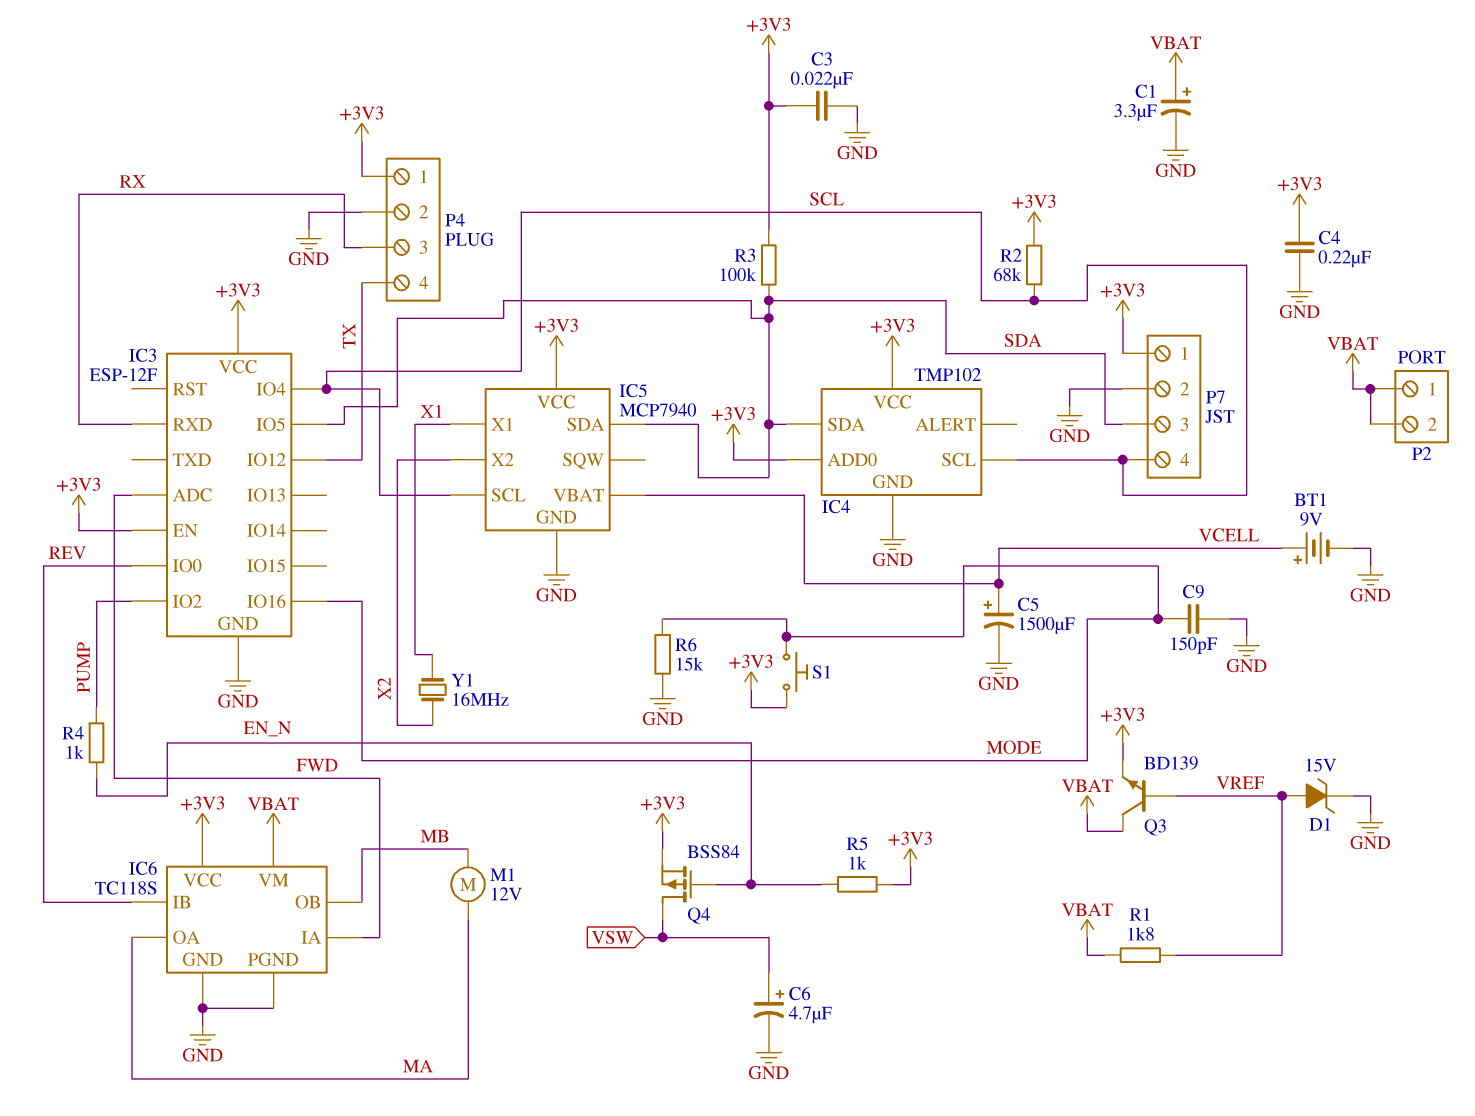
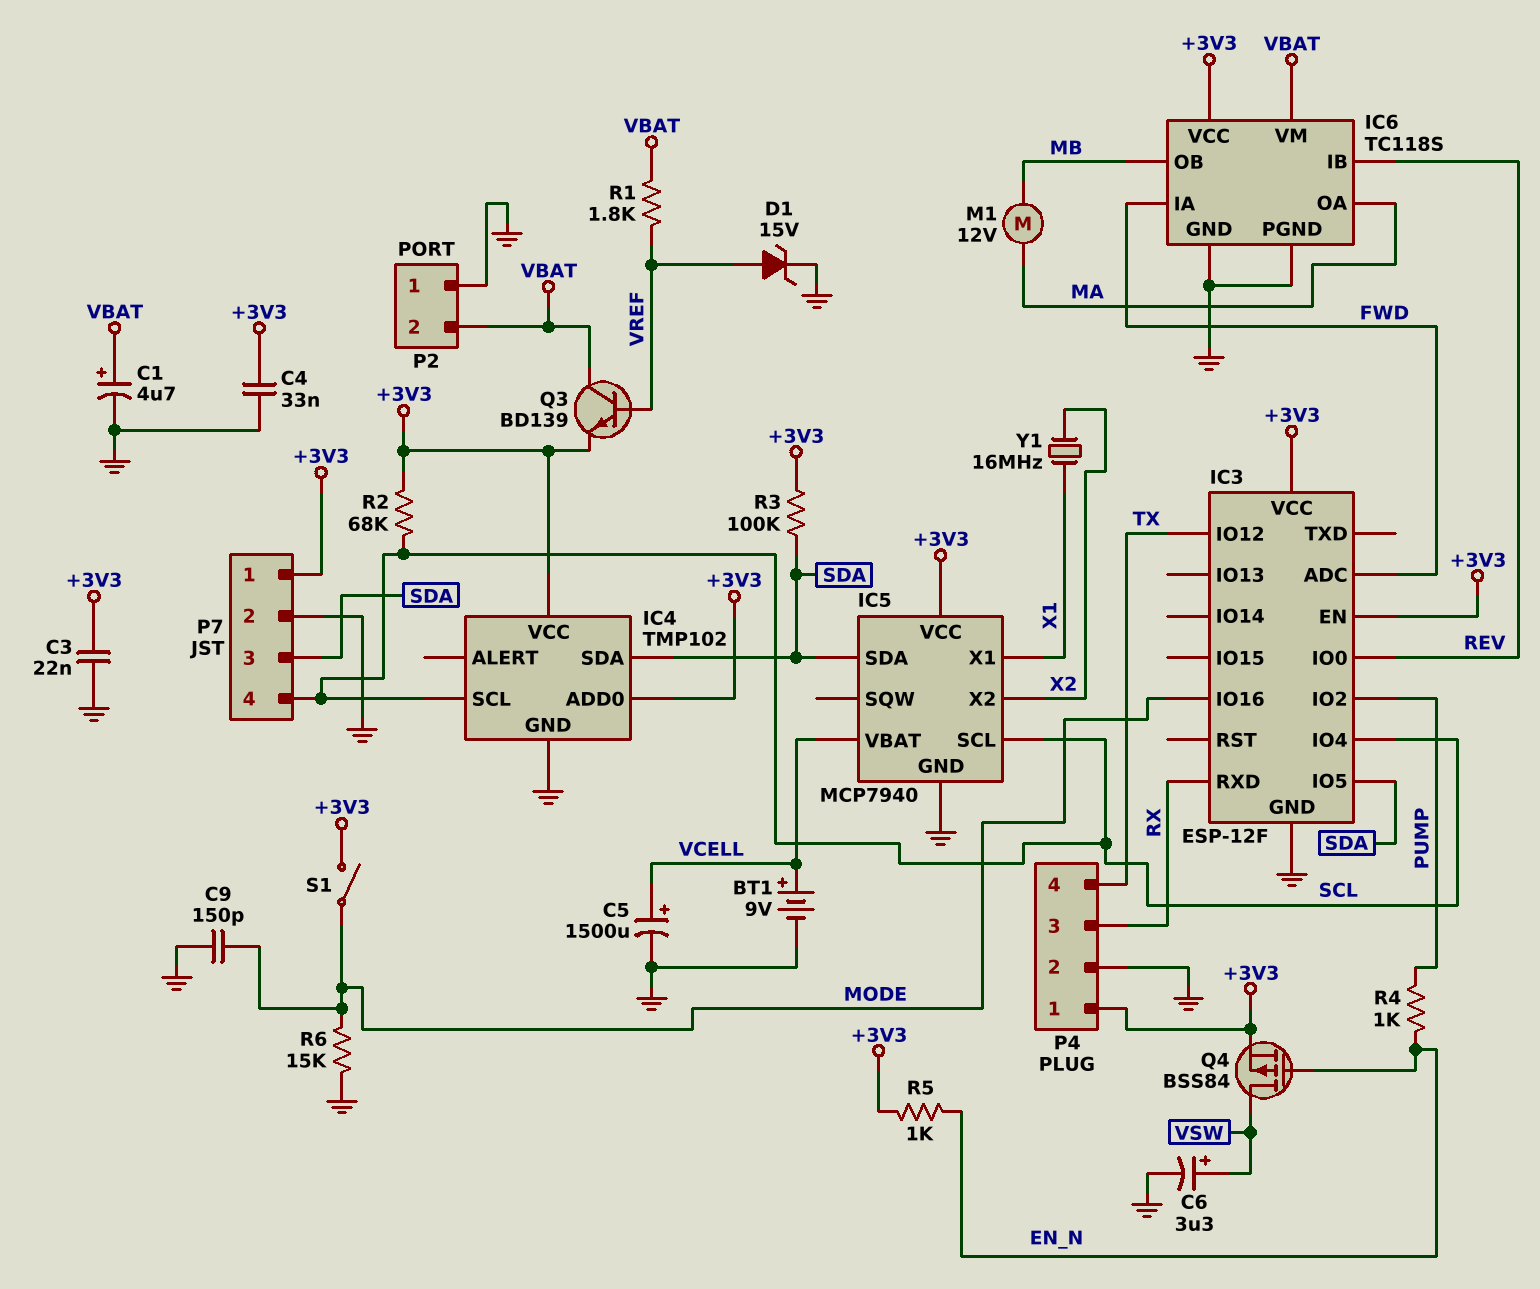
C1: 3.3uF (plus VBAT, minus GND) -> 4.7uF (plus VBAT, minus GND)
C4: 220nF (+3V3, GND) -> 33nF (+3V3, GND)
C6: 4.7uF (plus VSW, minus GND) -> 3.3uF (plus VSW, minus GND)
P2 pin 1: VBAT -> GND
S1: button (+3V3, MODE) -> switch (+3V3, MODE)

